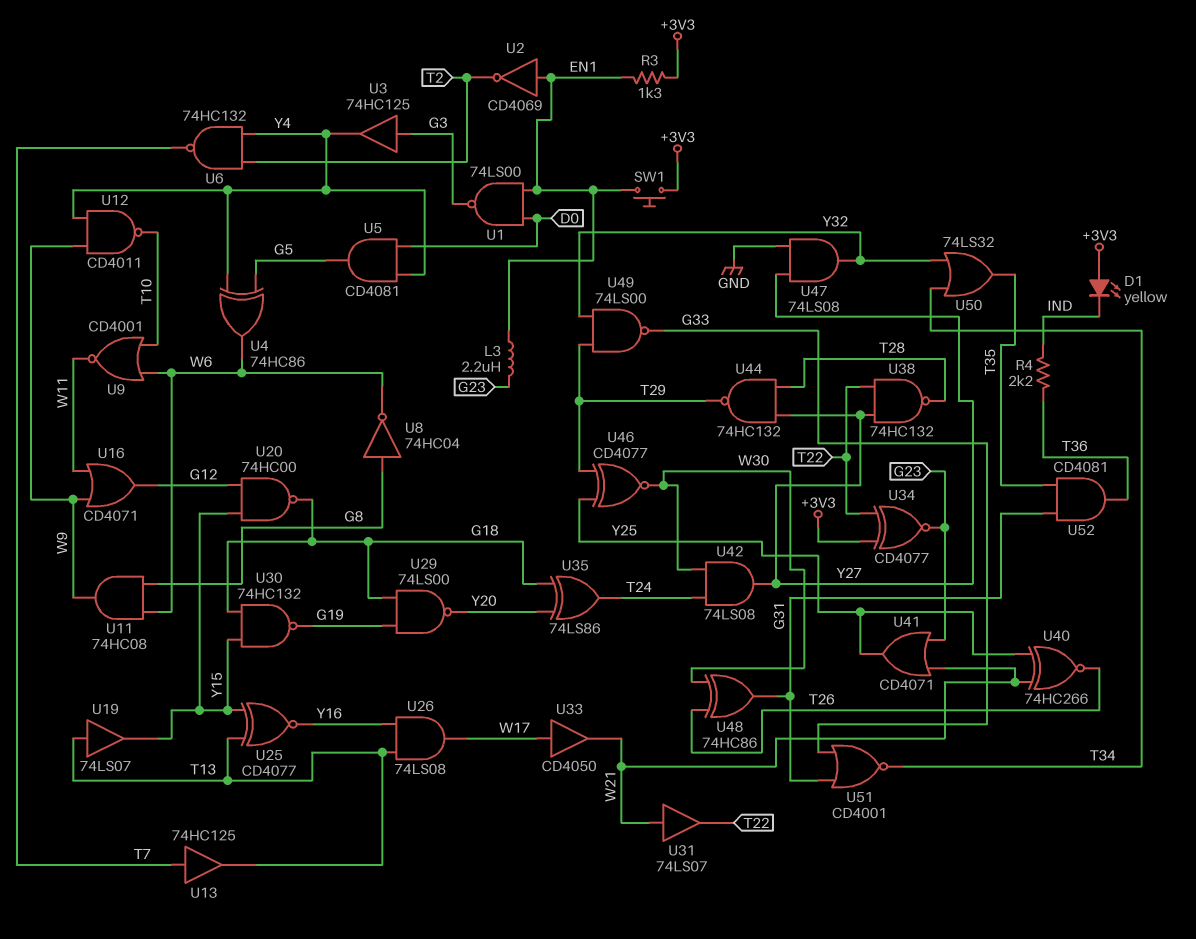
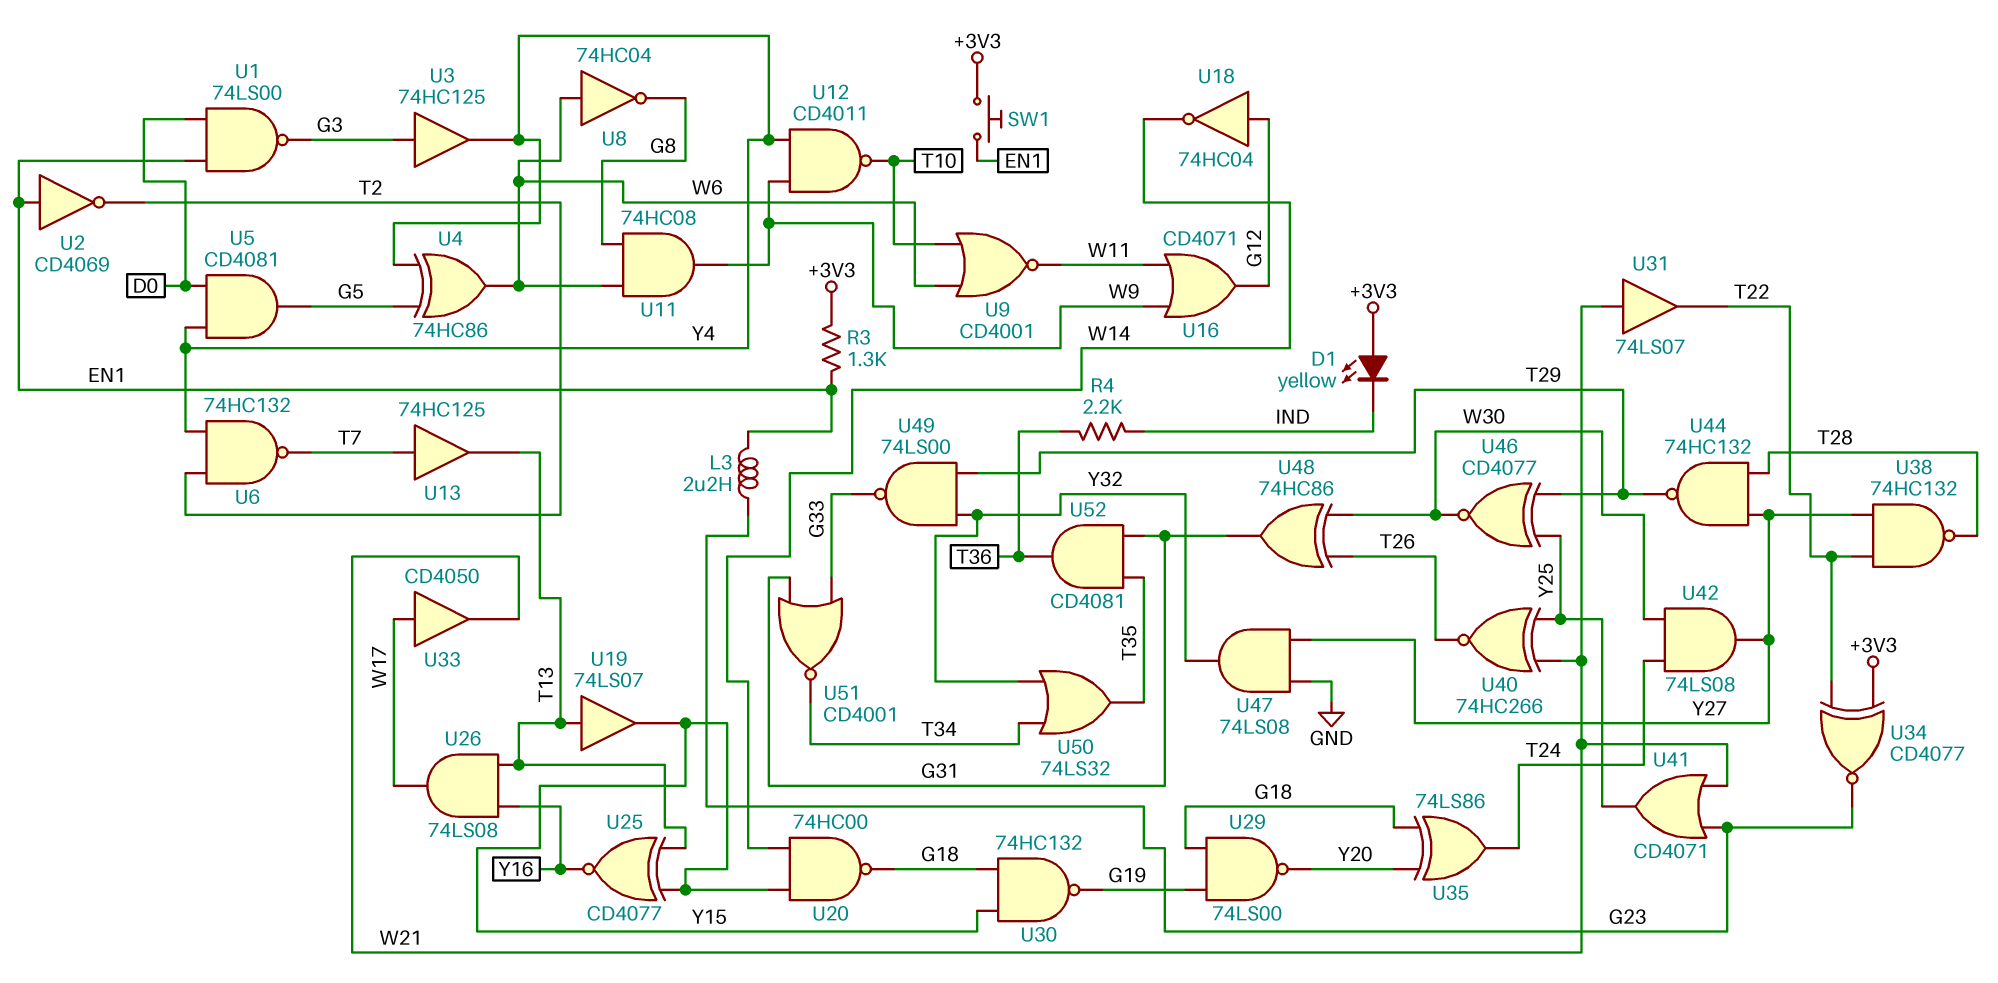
U8: NOT 74HC04 (in G8, out W6) -> NOT 74HC04 (in W6, out G8)
U18: none -> NOT 74HC04 (in G12, out W14)
U20: NAND 74HC00 (in G12, in Y15, out G18) -> NAND 74HC00 (in W14, in Y15, out G18)

